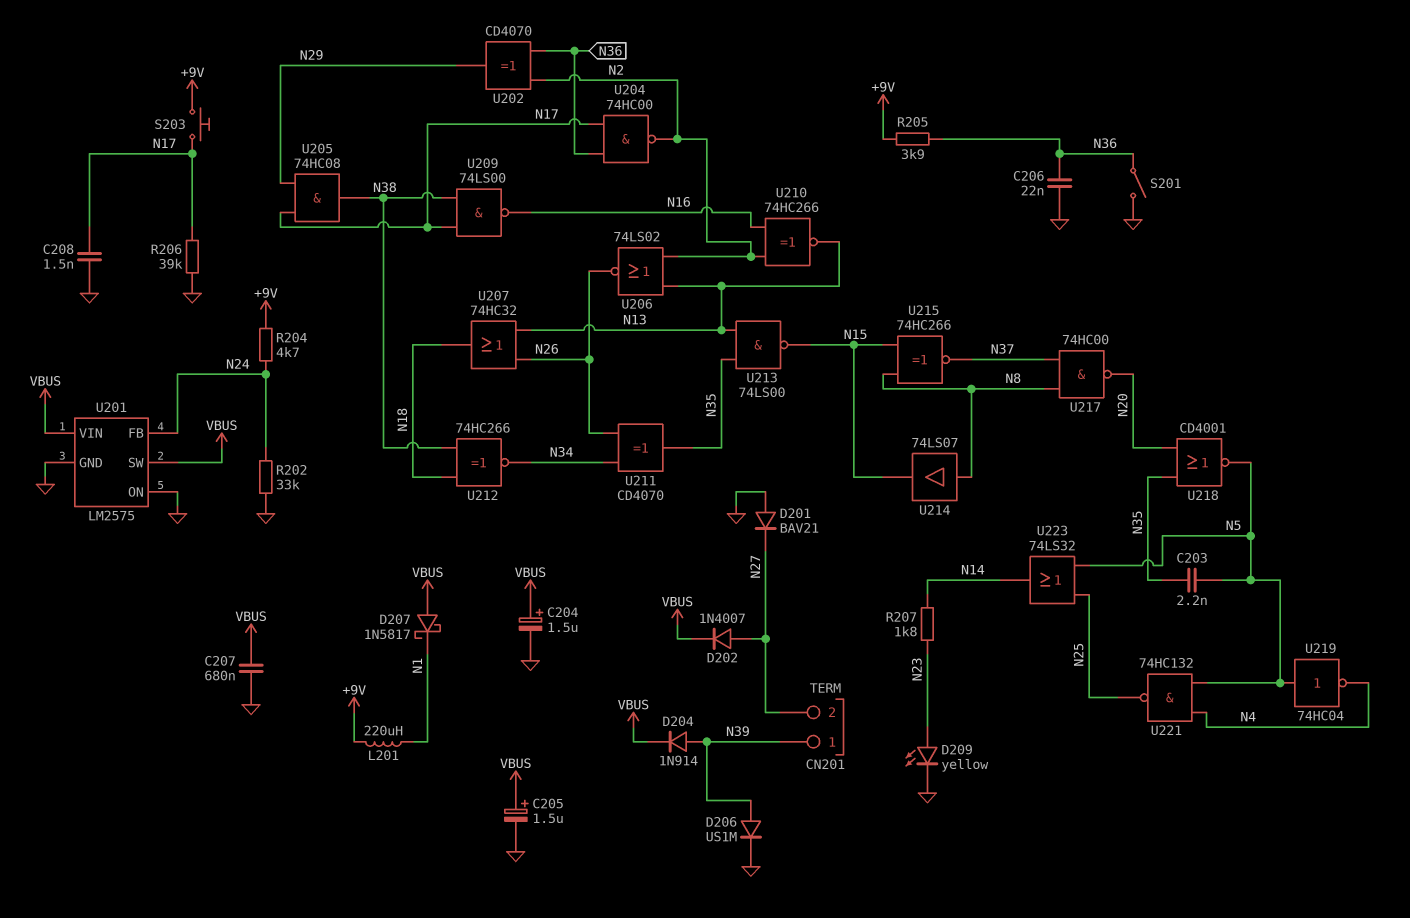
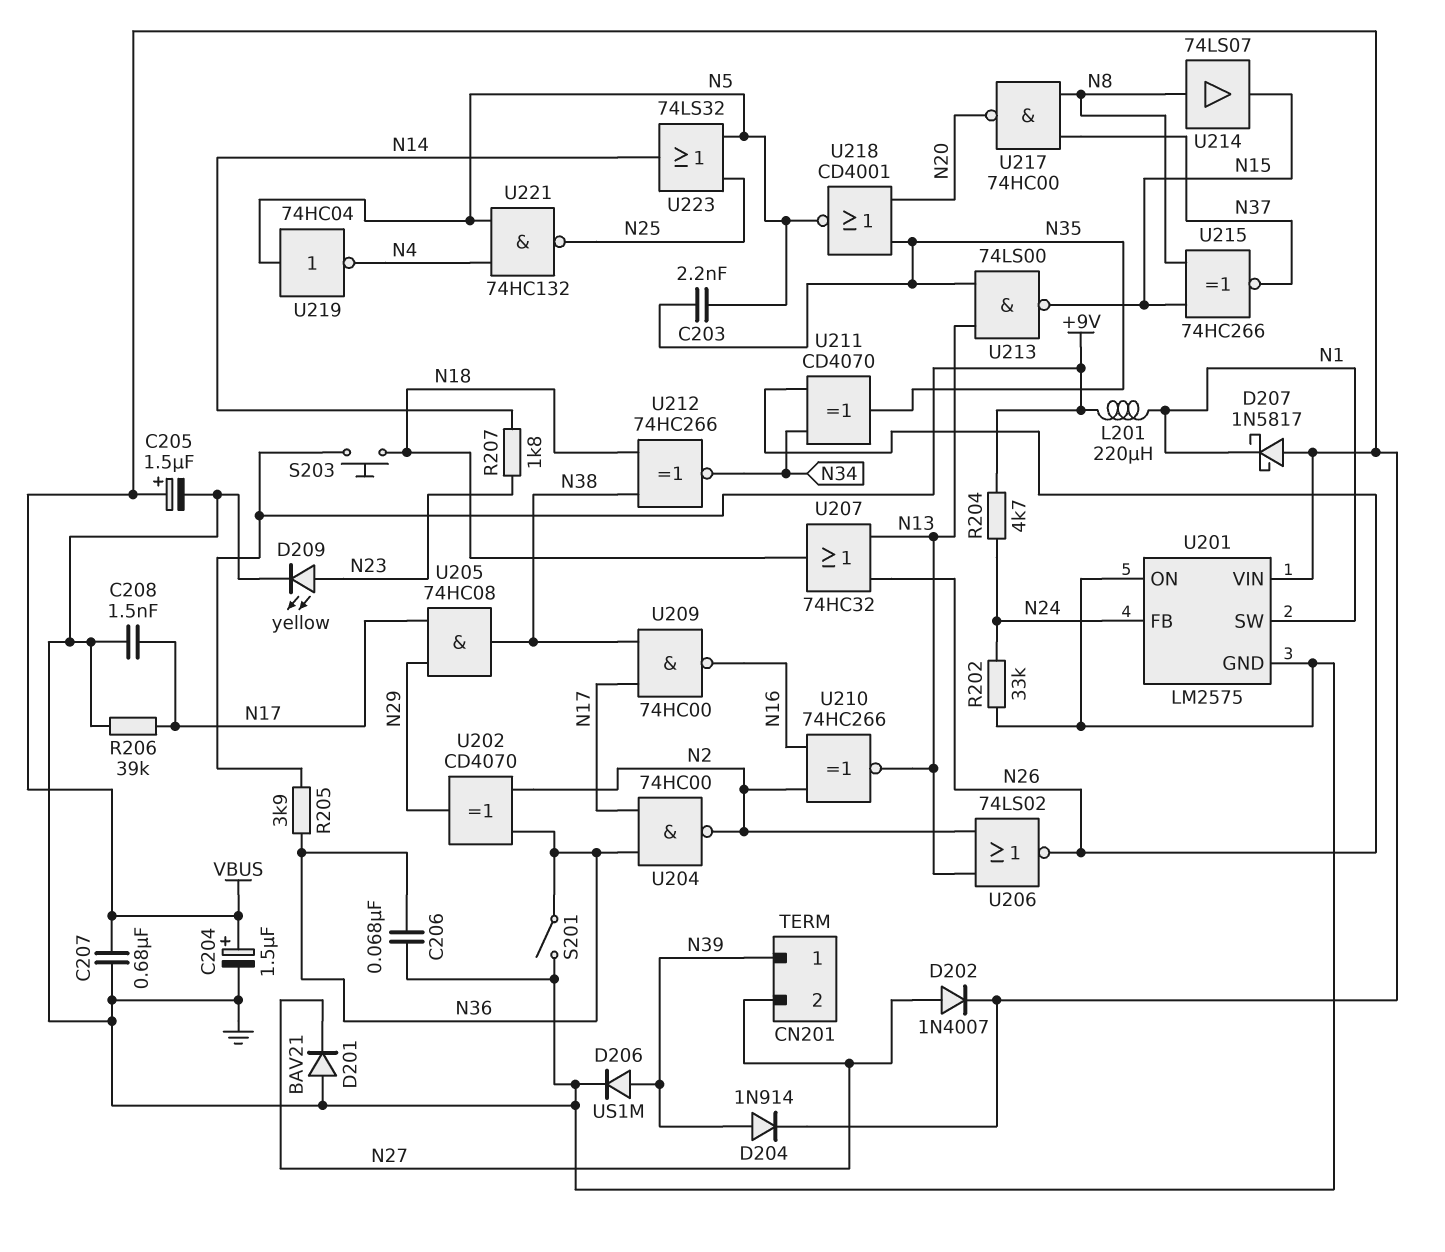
C206: 22nF (GND, N36) -> 68nF (GND, N36)
S203: button (+9V, N17) -> button (+9V, N18)
U201 pin SW: VBUS -> N1
U209: NAND 74LS00 (in N17, in N38, out N16) -> NAND 74HC00 (in N17, in N38, out N16)

